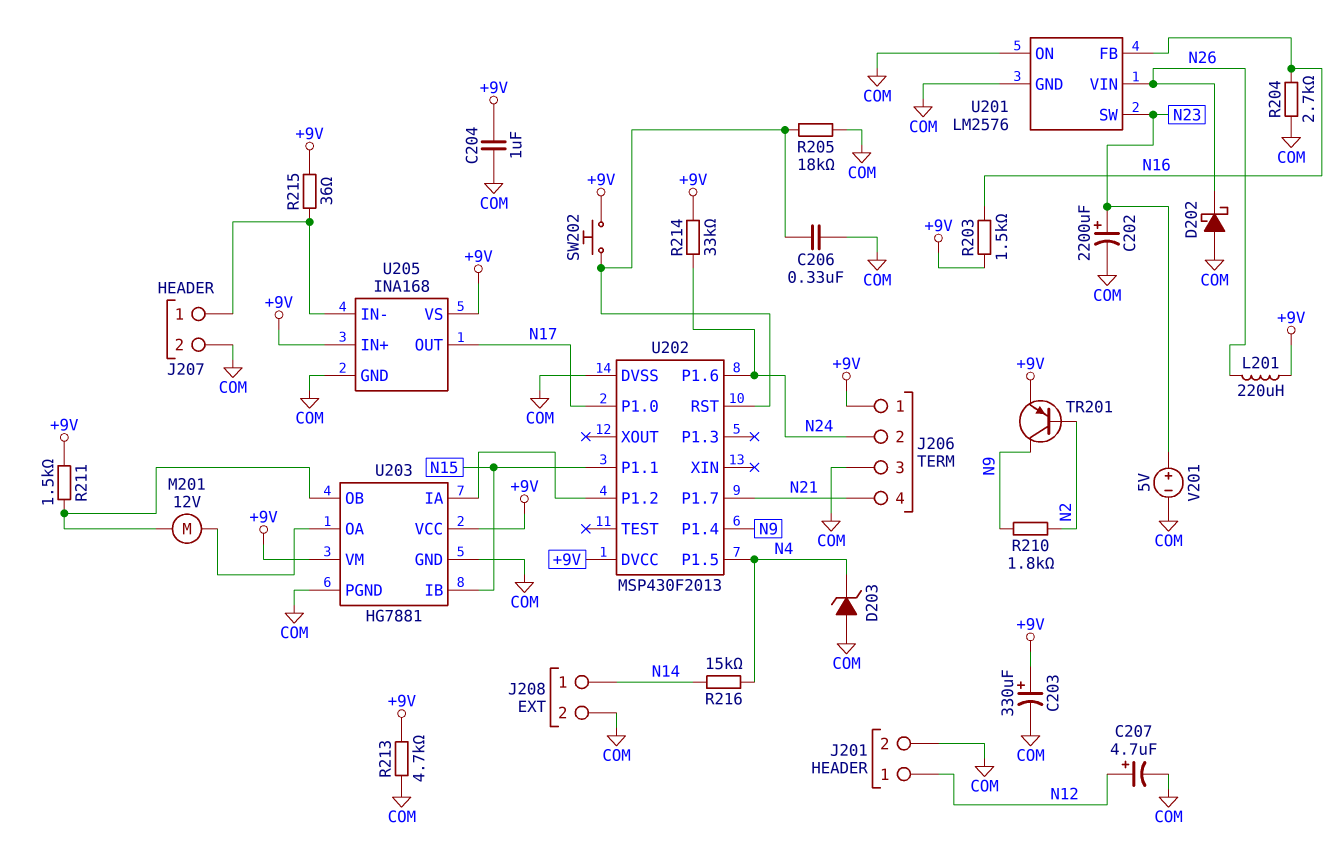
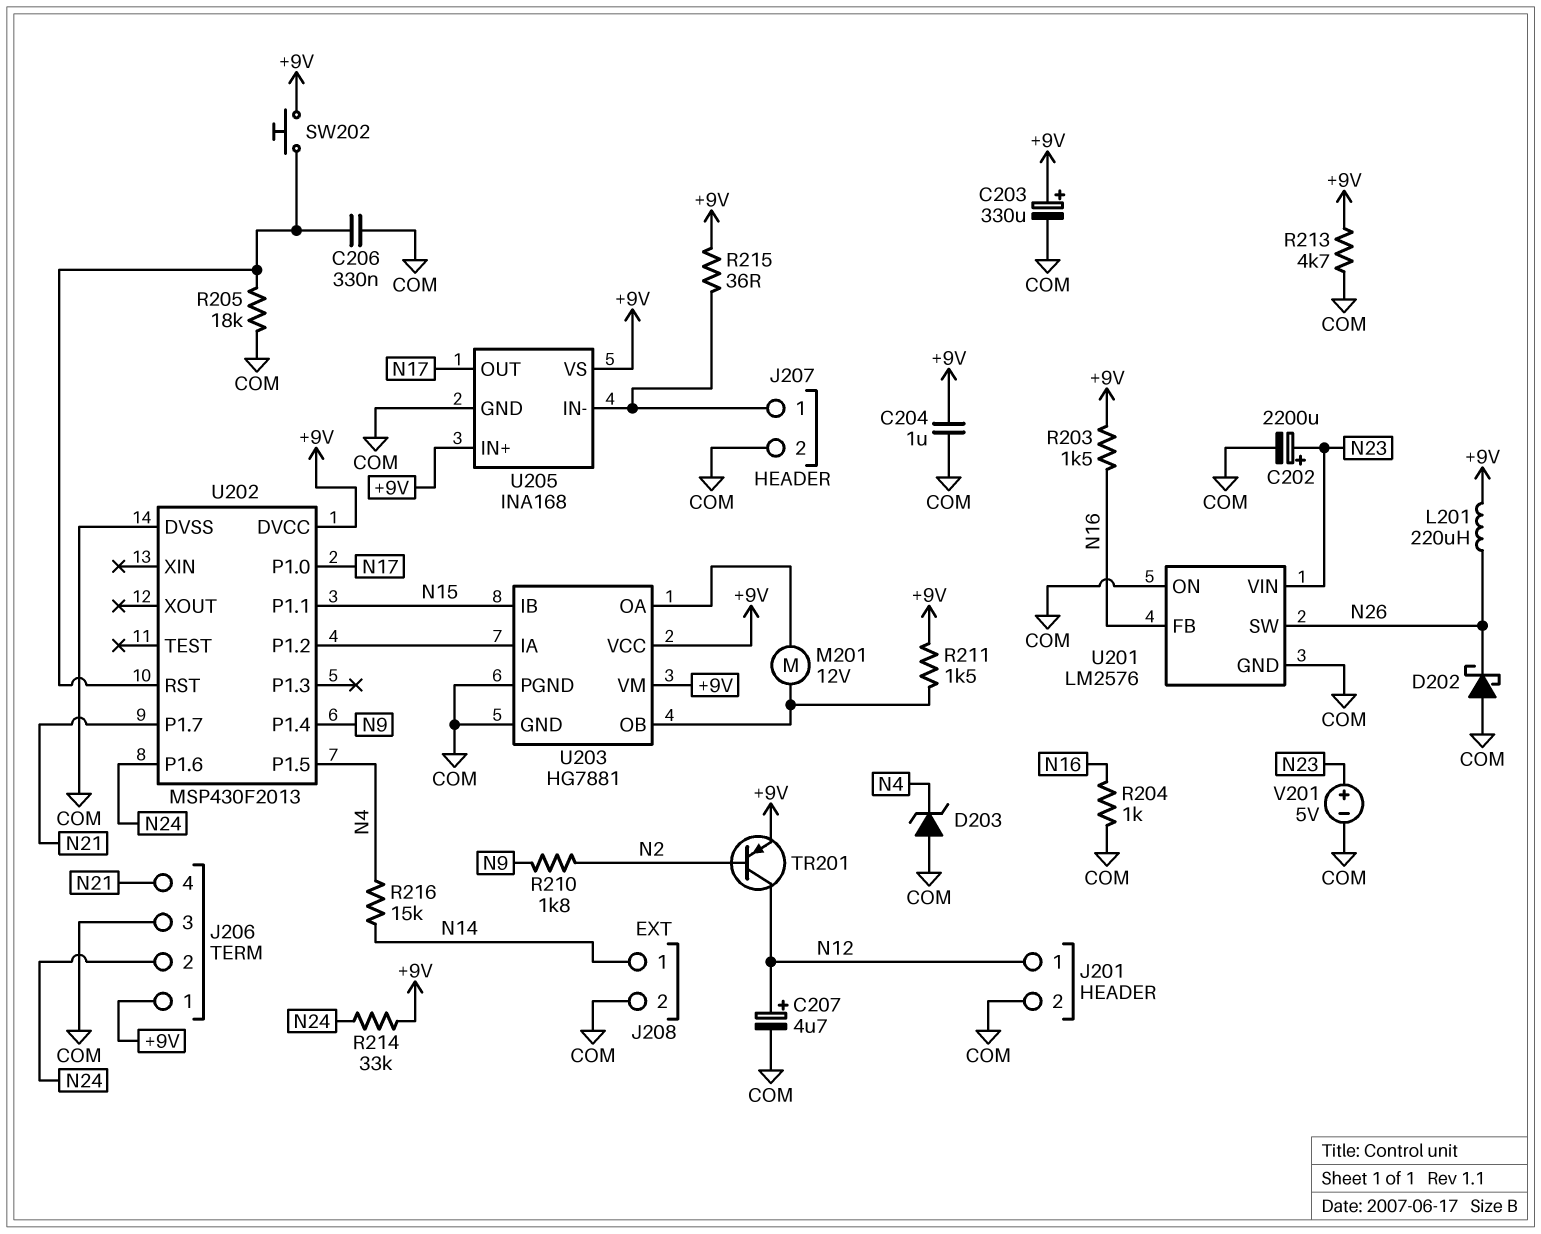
R204: 2.7k (COM, N16) -> 1k (COM, N16)
TR201: PNP (B N2, C N9, E +9V) -> PNP (B N2, C N12, E +9V)
U201 pin SW: N23 -> N26
U201 pin VIN: N26 -> N23

